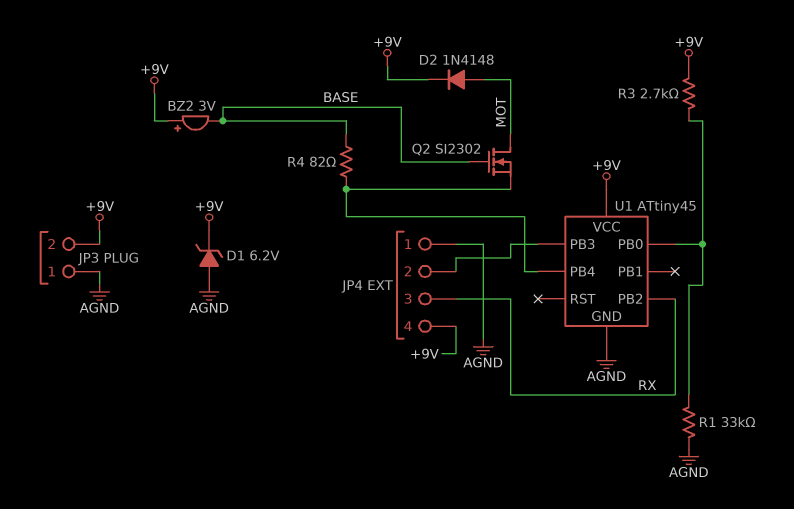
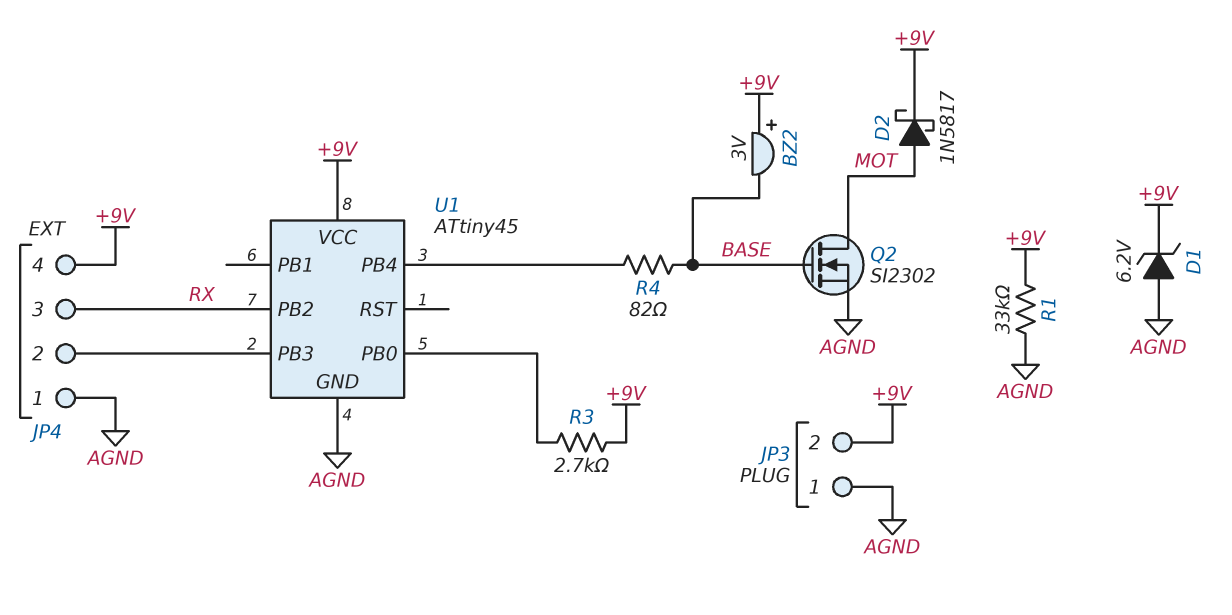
D2: diode 1N4148 (A MOT, K +9V) -> schottky 1N5817 (A MOT, K +9V)
Q2: NMOS SI2302 (G BASE, D MOT, S U1/PB4) -> NMOS SI2302 (G BASE, D MOT, S AGND)
R1: 33k (AGND, U1/PB0) -> 33k (+9V, AGND)

